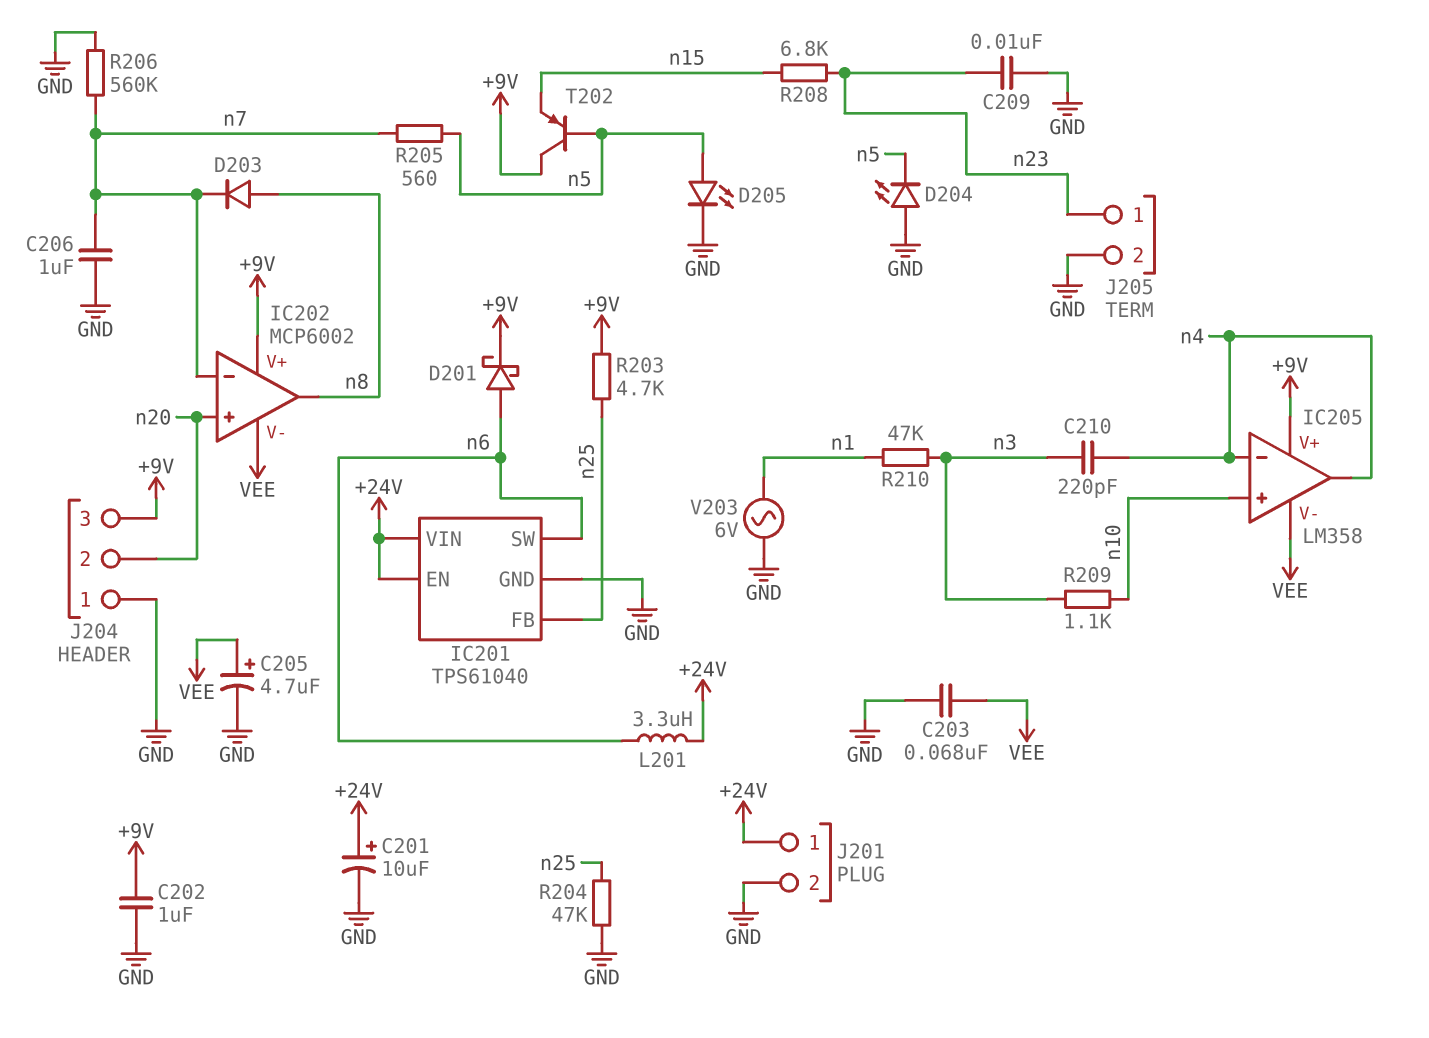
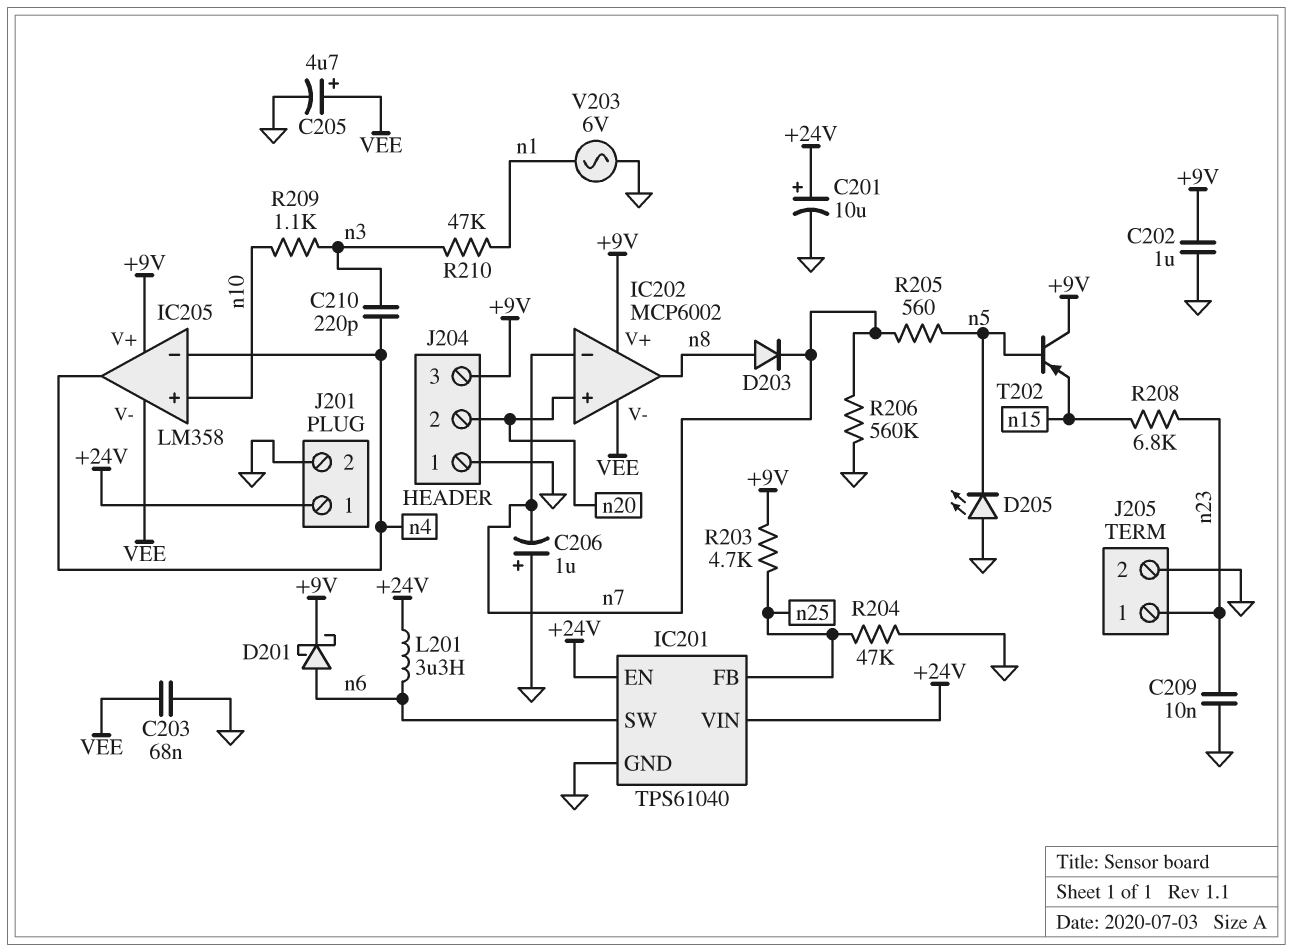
C206: 1uF (GND, n7) -> 1uF (plus GND, minus n7)
D204: LED (A GND, K n5) -> none
D205: LED (A n5, K GND) -> LED (A GND, K n5)

